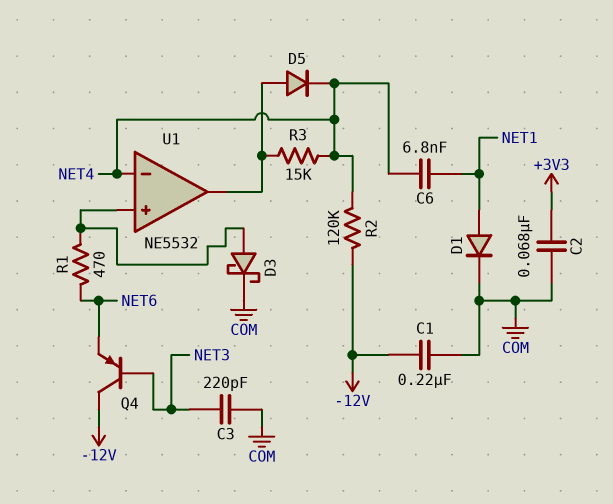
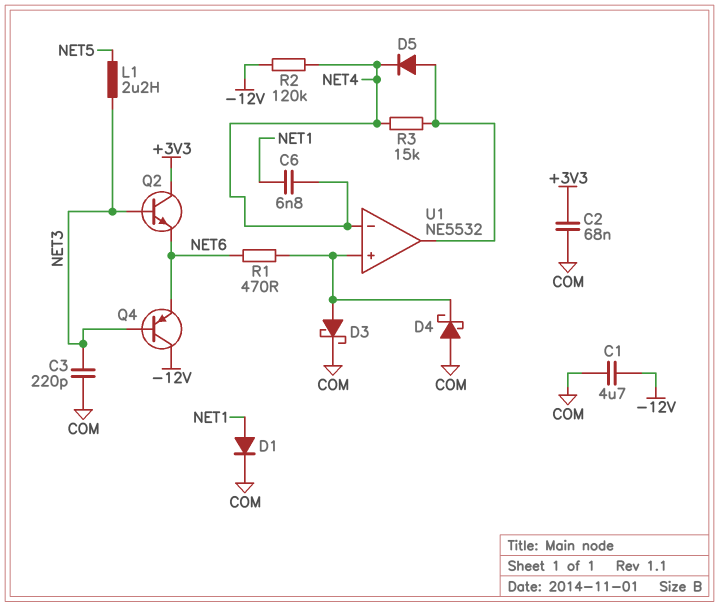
C1: 220nF (-12V, COM) -> 4.7uF (-12V, COM)
D4: none -> schottky (A COM, K U1/in+)
L1: none -> 2.2uH (NET3, NET5)
Q2: none -> NPN (B NET3, C +3V3, E NET6)

